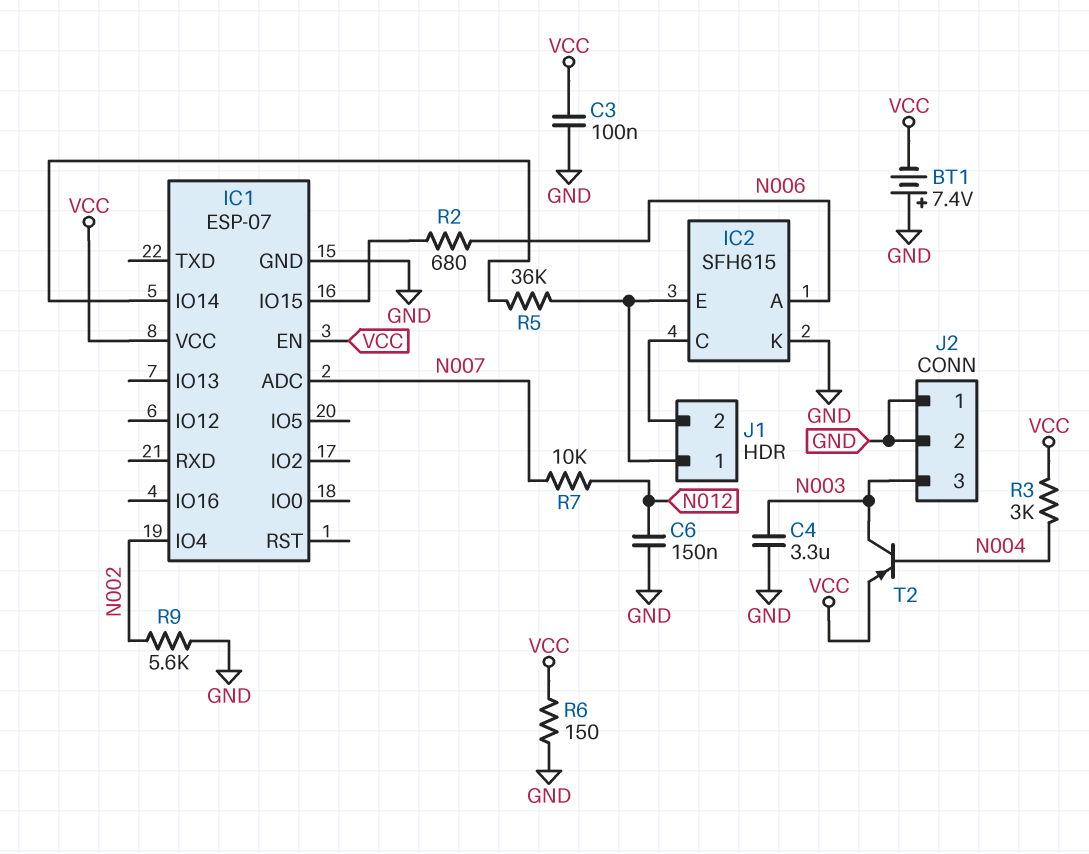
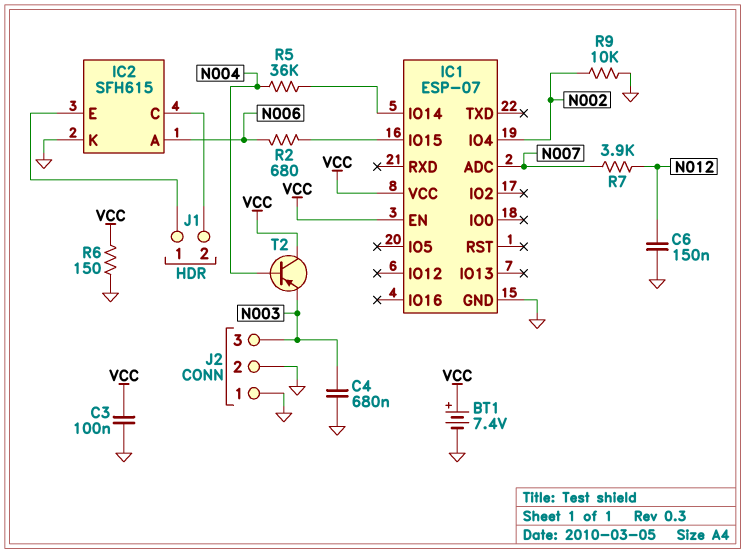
BT1: 7.4V (plus GND, minus VCC) -> 7.4V (plus VCC, minus GND)
C4: 3.3uF (GND, N003) -> 680nF (GND, N003)
R3: 3k (N004, VCC) -> none
R5: 36k (IC1/IO14, IC2/E) -> 36k (IC1/IO14, N004)
R7: 10k (N007, N012) -> 3.9k (N007, N012)
R9: 5.6k (GND, N002) -> 10k (GND, N002)
T2: PNP (B N004, C N003, E VCC) -> PNP (B N004, C VCC, E N003)

